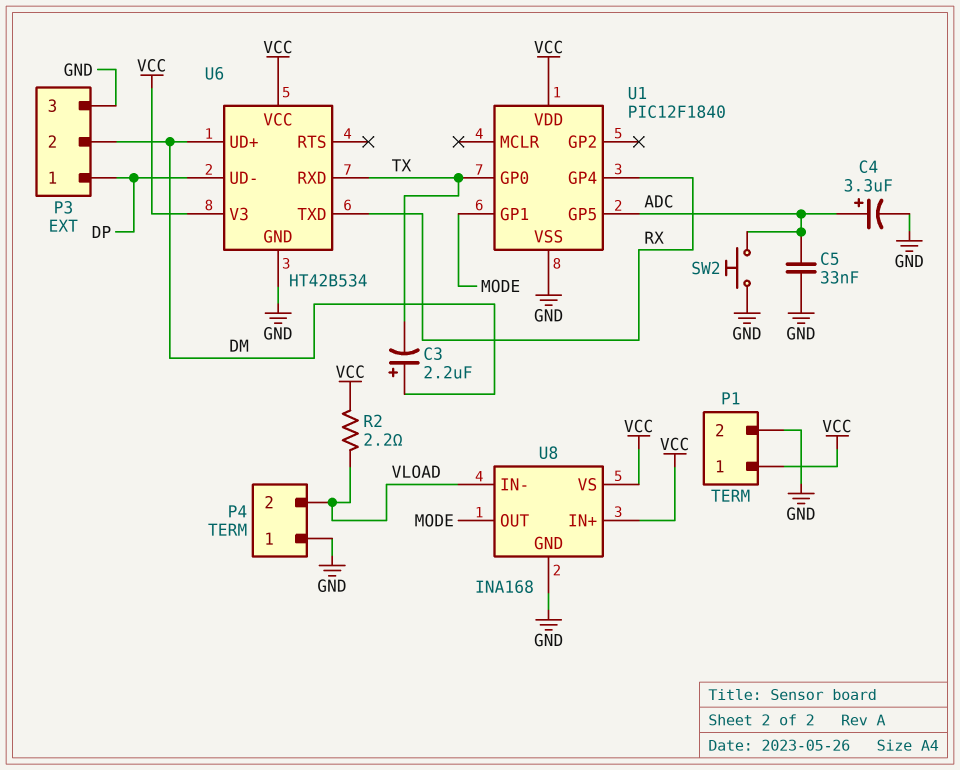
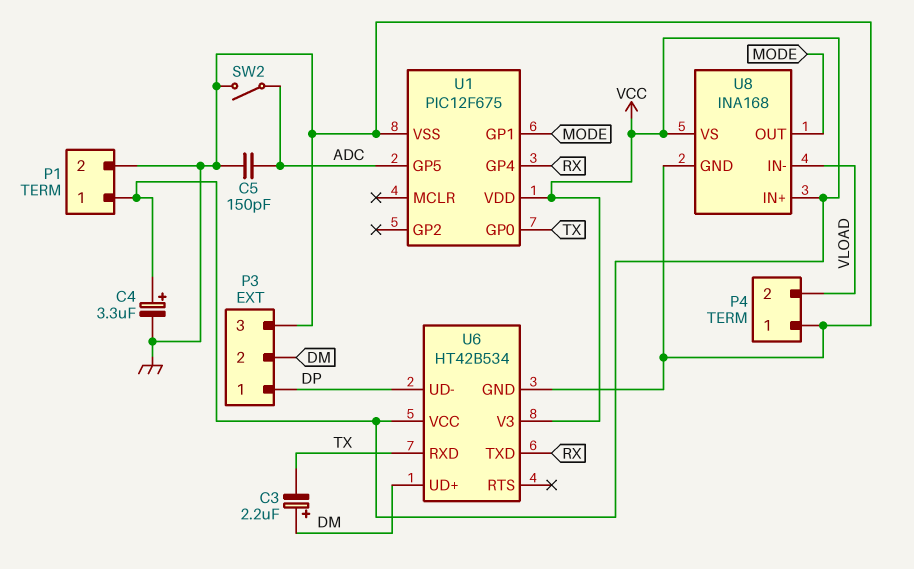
C4: 3.3uF (plus ADC, minus GND) -> 3.3uF (plus VCC, minus GND)
C5: 33nF (ADC, GND) -> 150pF (ADC, GND)
R2: 2.2 (VCC, VLOAD) -> none
SW2: button (ADC, GND) -> switch (ADC, GND)
U1: PIC12F1840 -> PIC12F675

